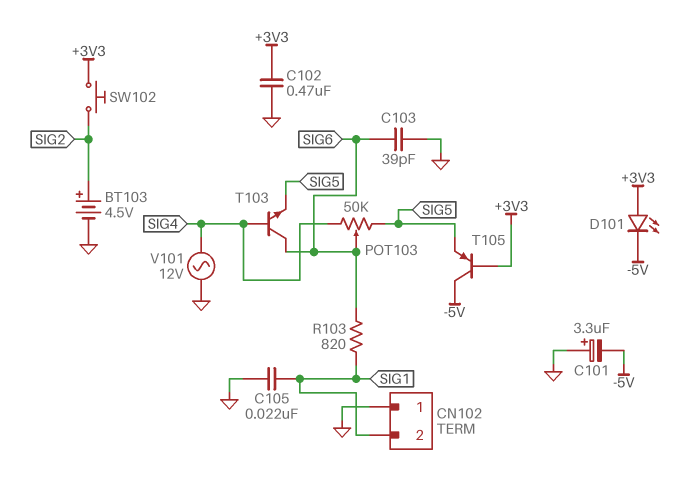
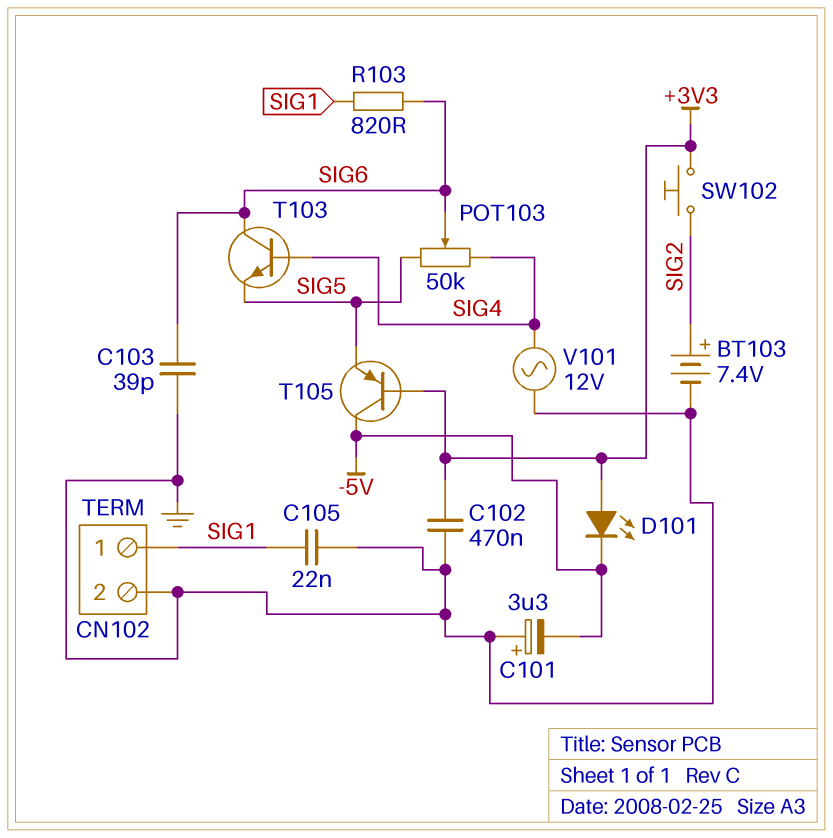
BT103: 4.5V (plus SIG2, minus GND) -> 7.4V (plus SIG2, minus GND)
CN102 pin 1: GND -> SIG1
CN102 pin 2: SIG1 -> GND

